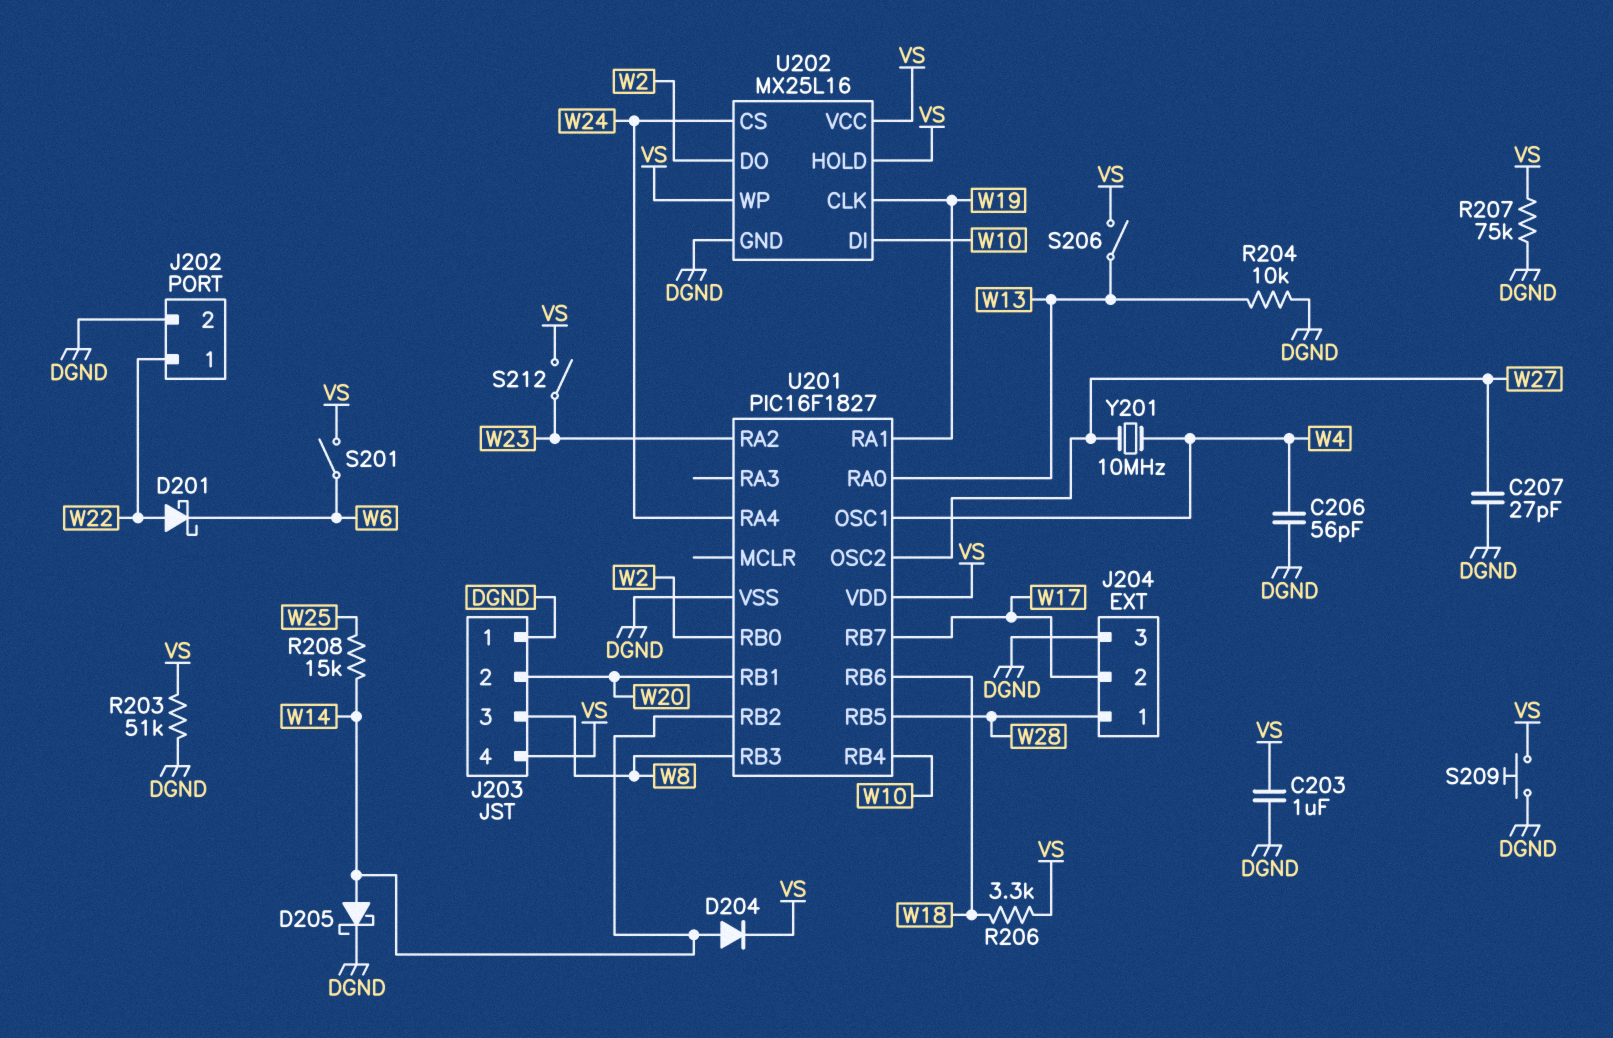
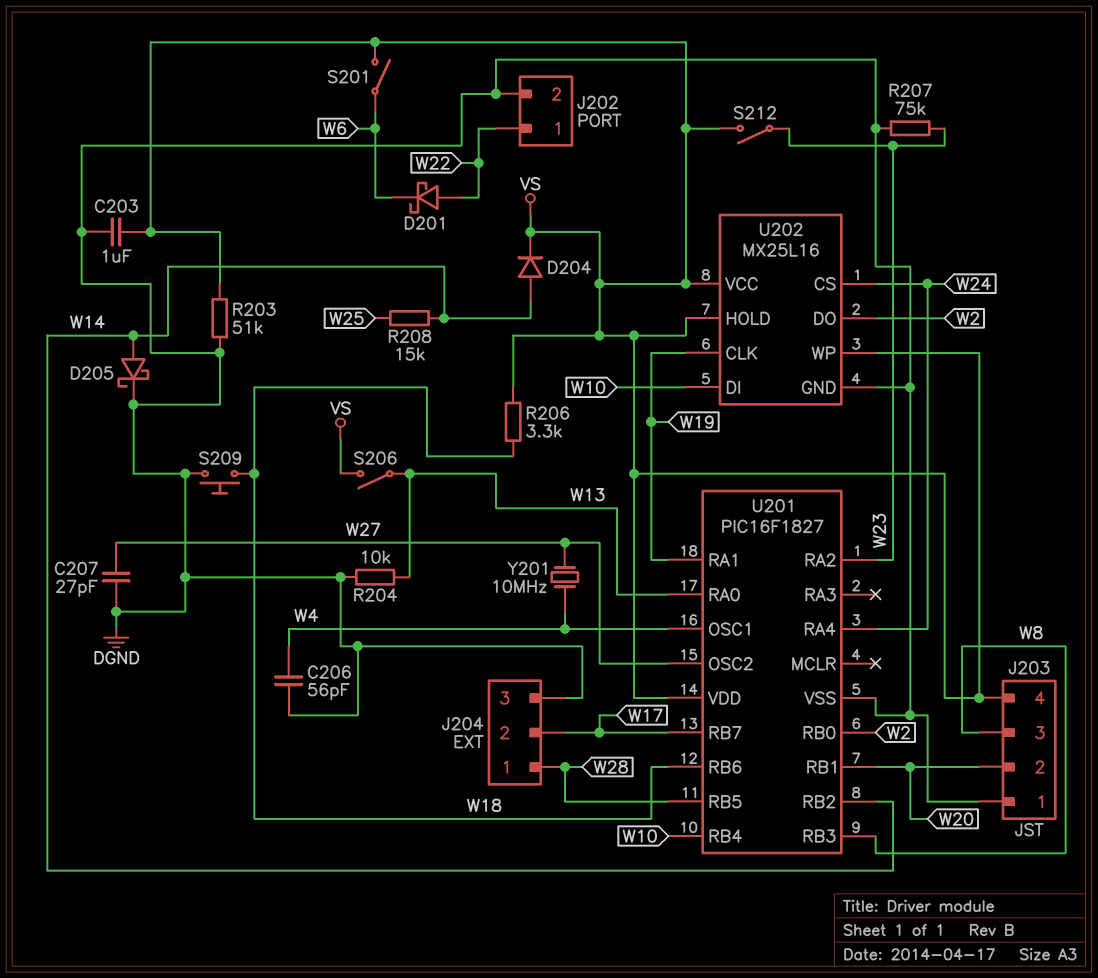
R207: 75k (DGND, VS) -> 75k (DGND, W23)
S209: button (DGND, VS) -> button (DGND, W18)

